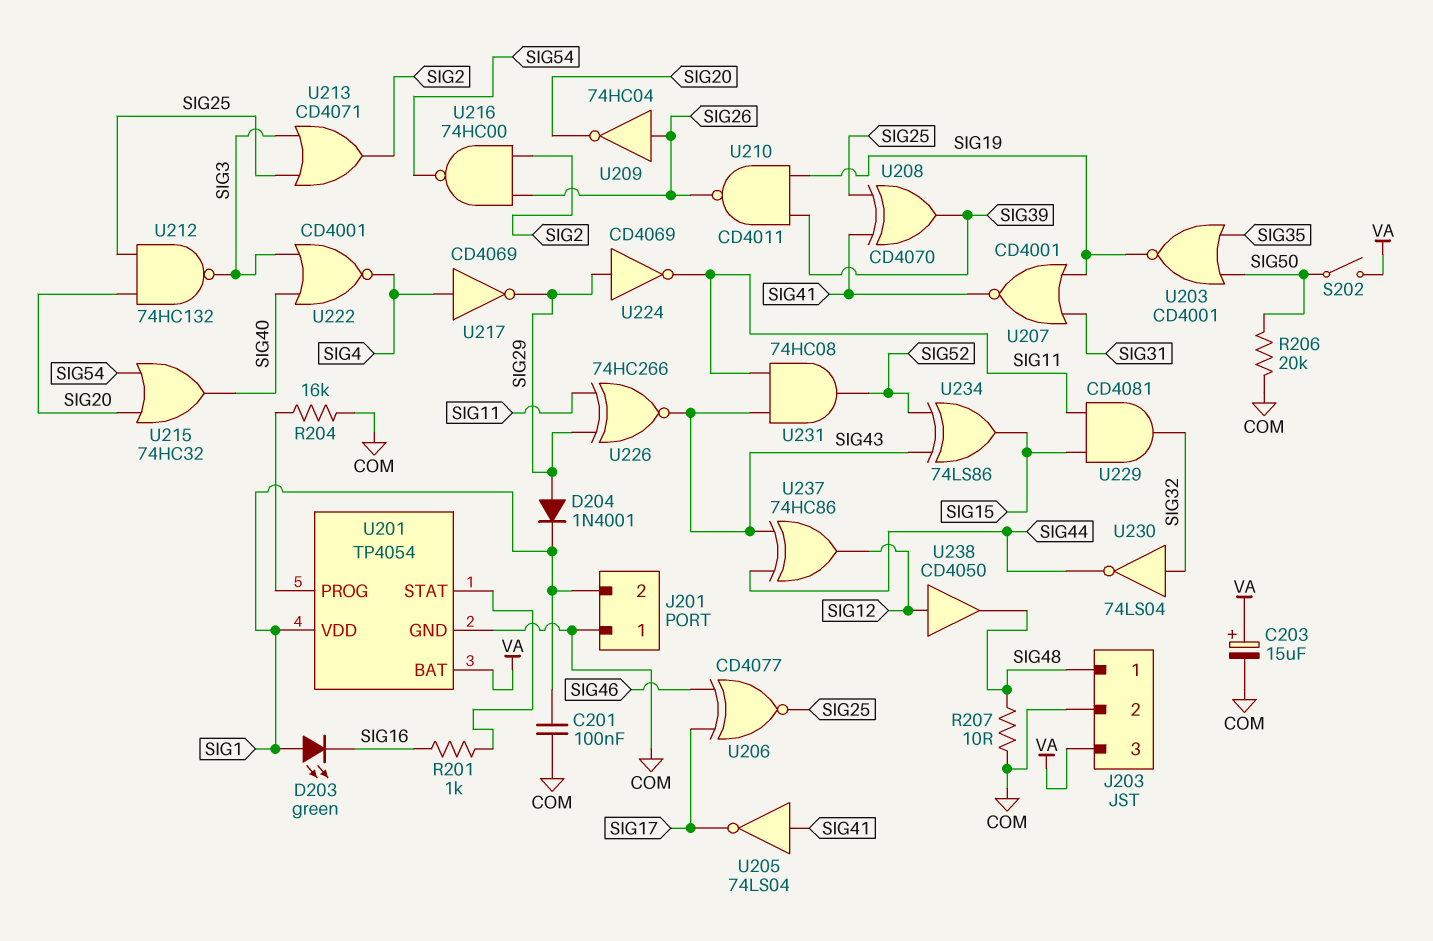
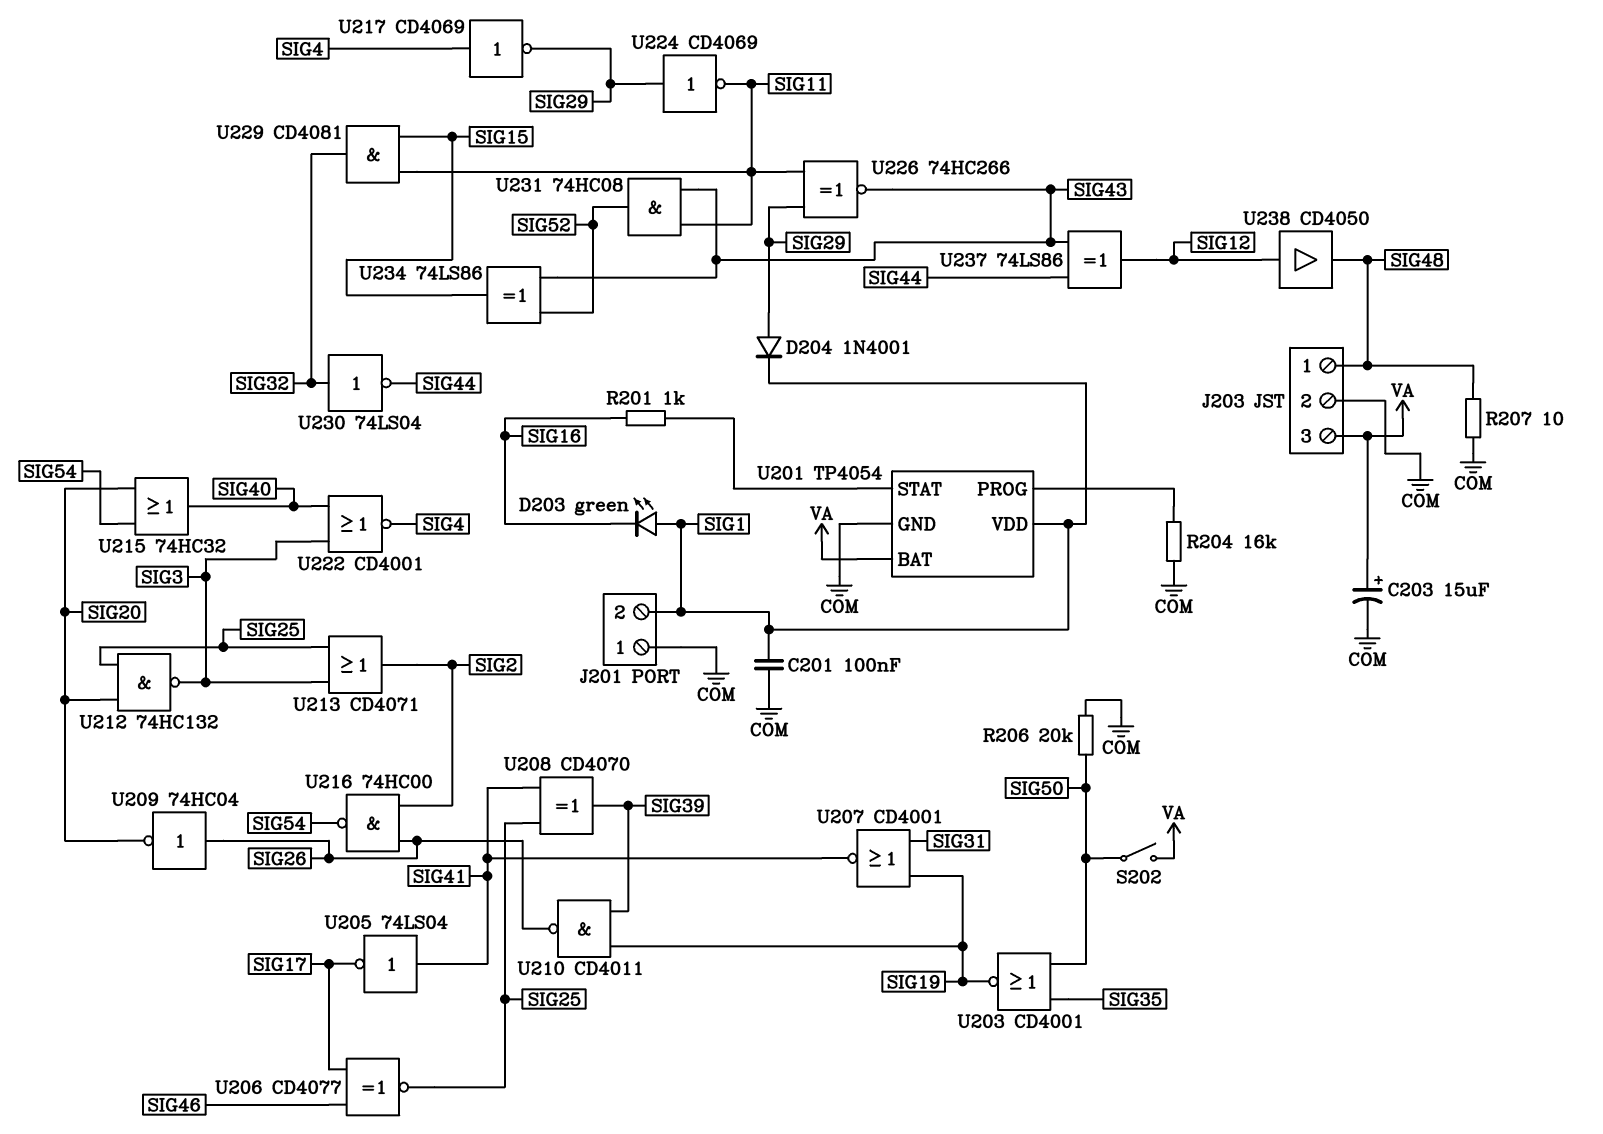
U237: XOR 74HC86 (in SIG43, in SIG44, out SIG12) -> XOR 74LS86 (in SIG43, in SIG44, out SIG12)

